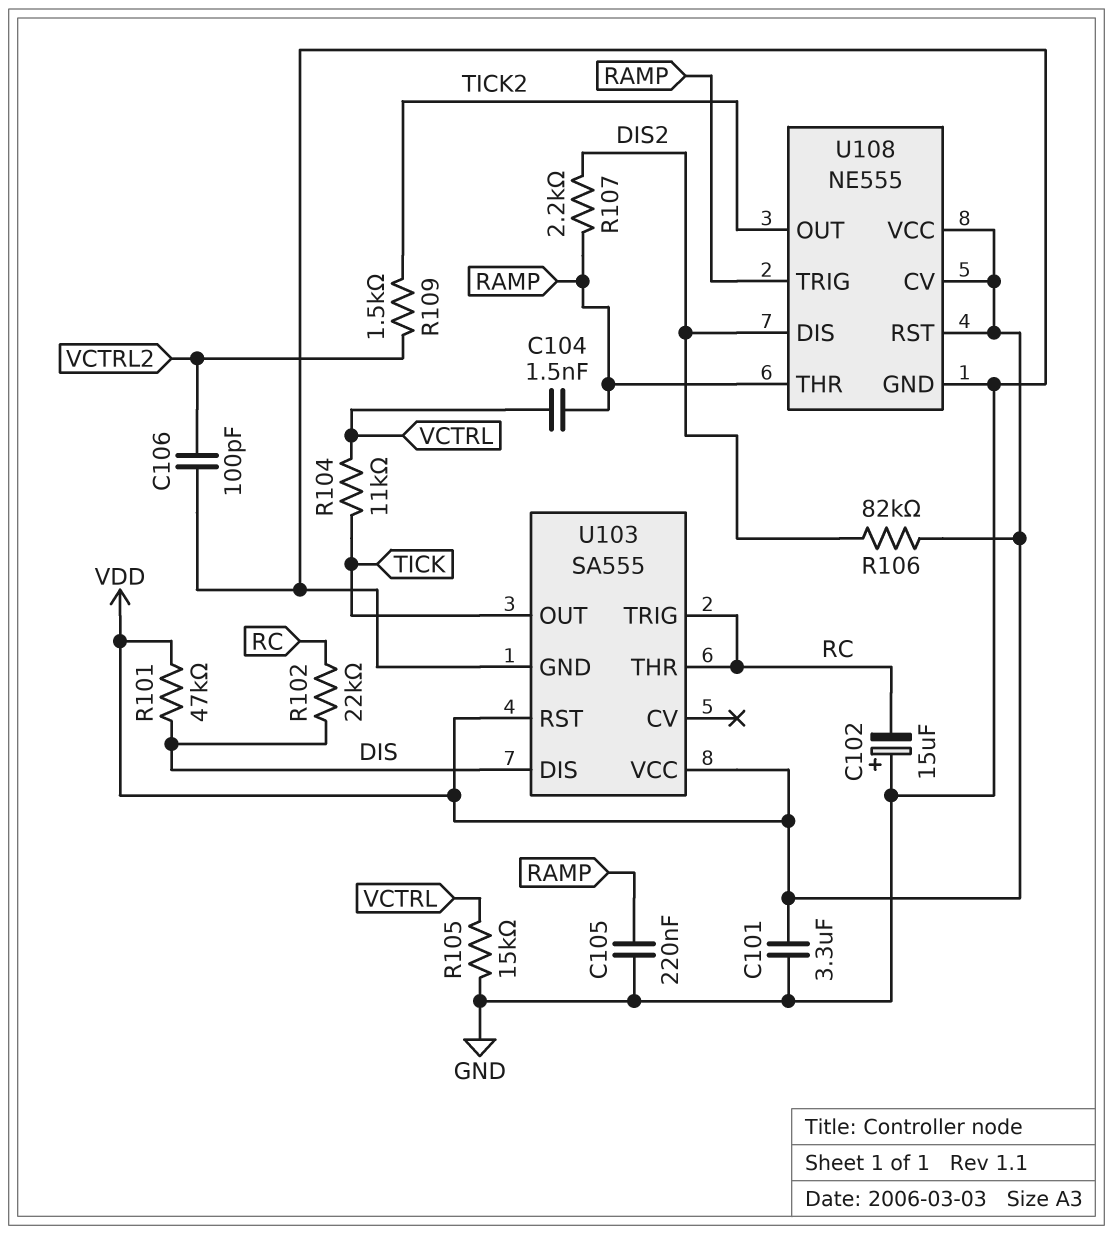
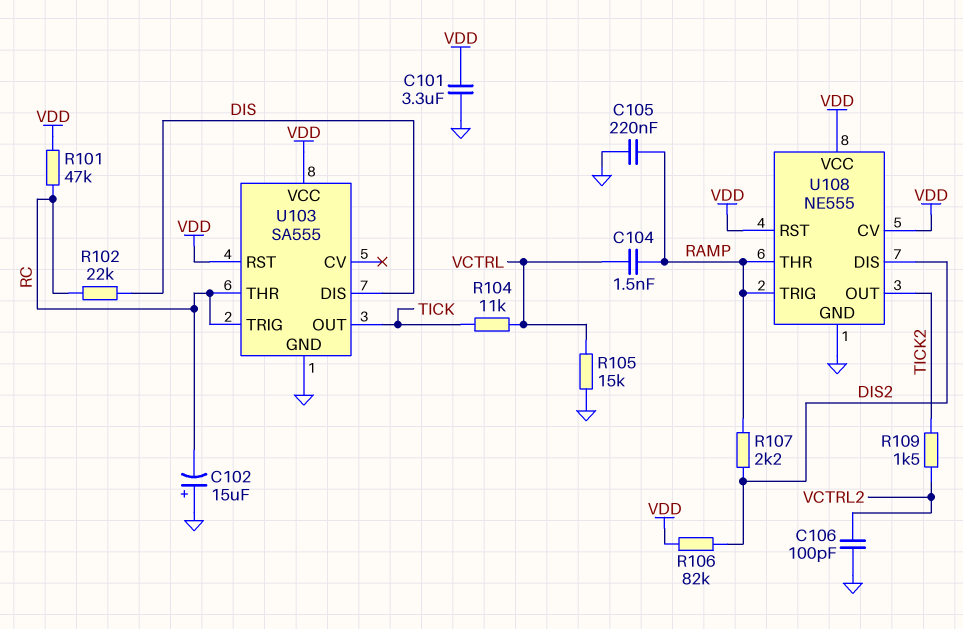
R101: 47k (DIS, VDD) -> 47k (RC, VDD)

